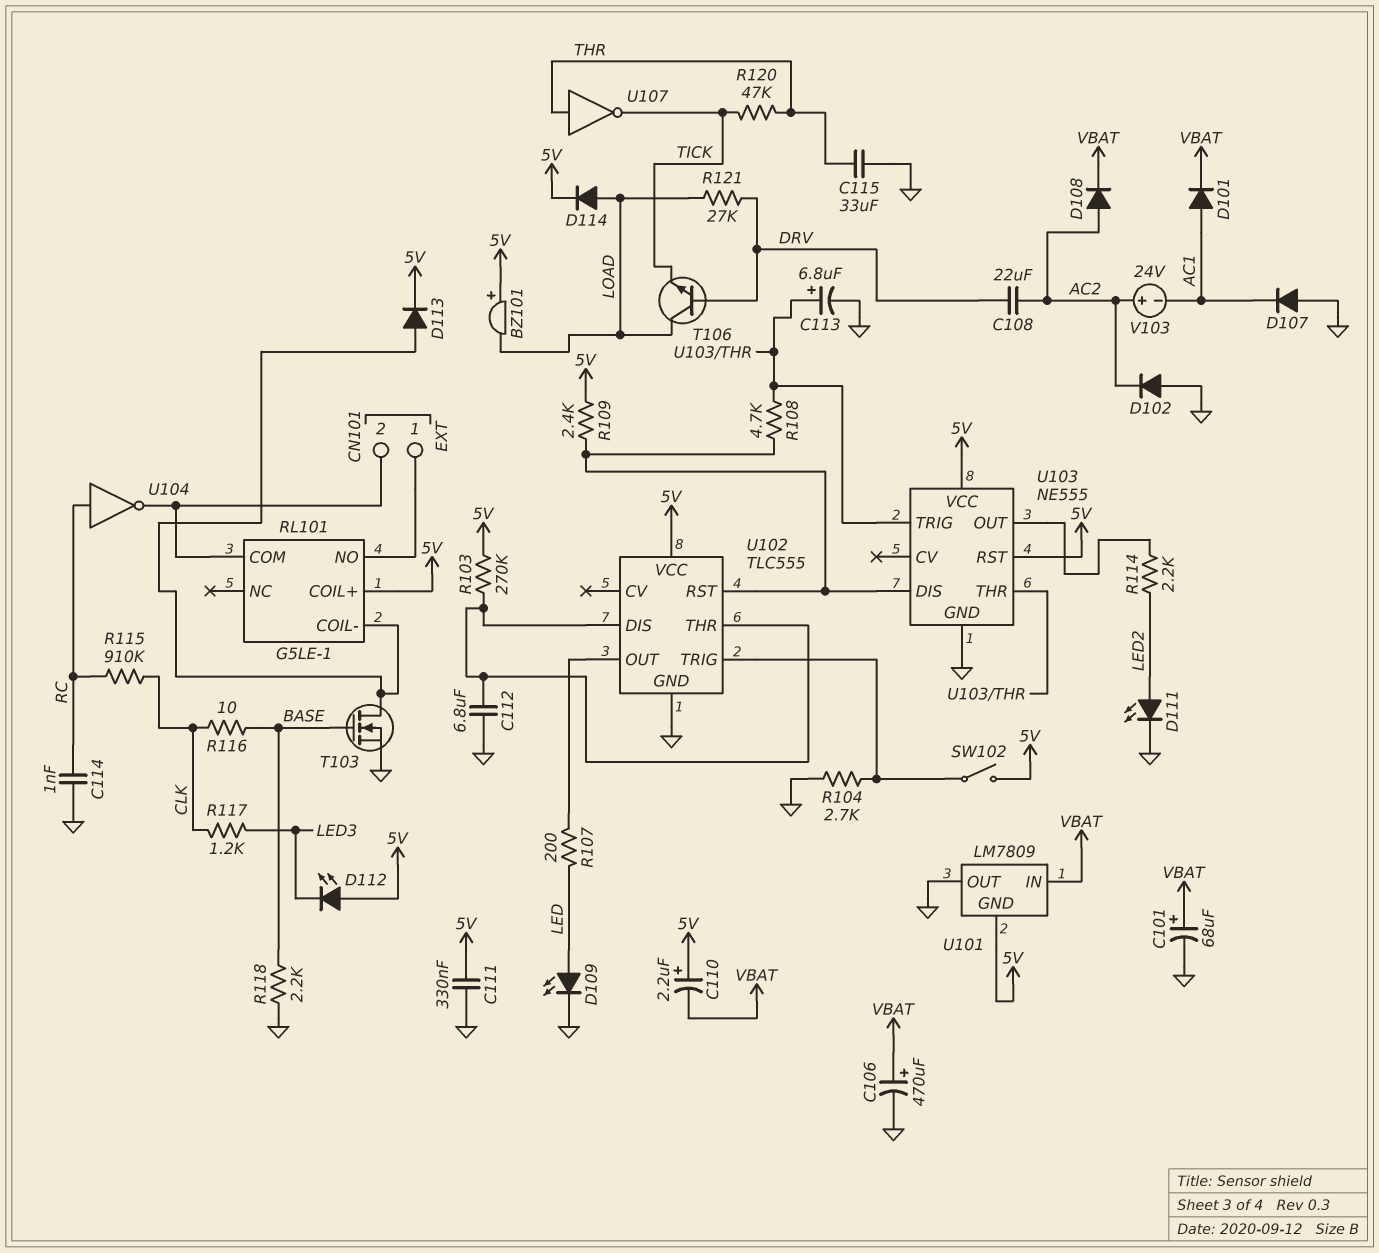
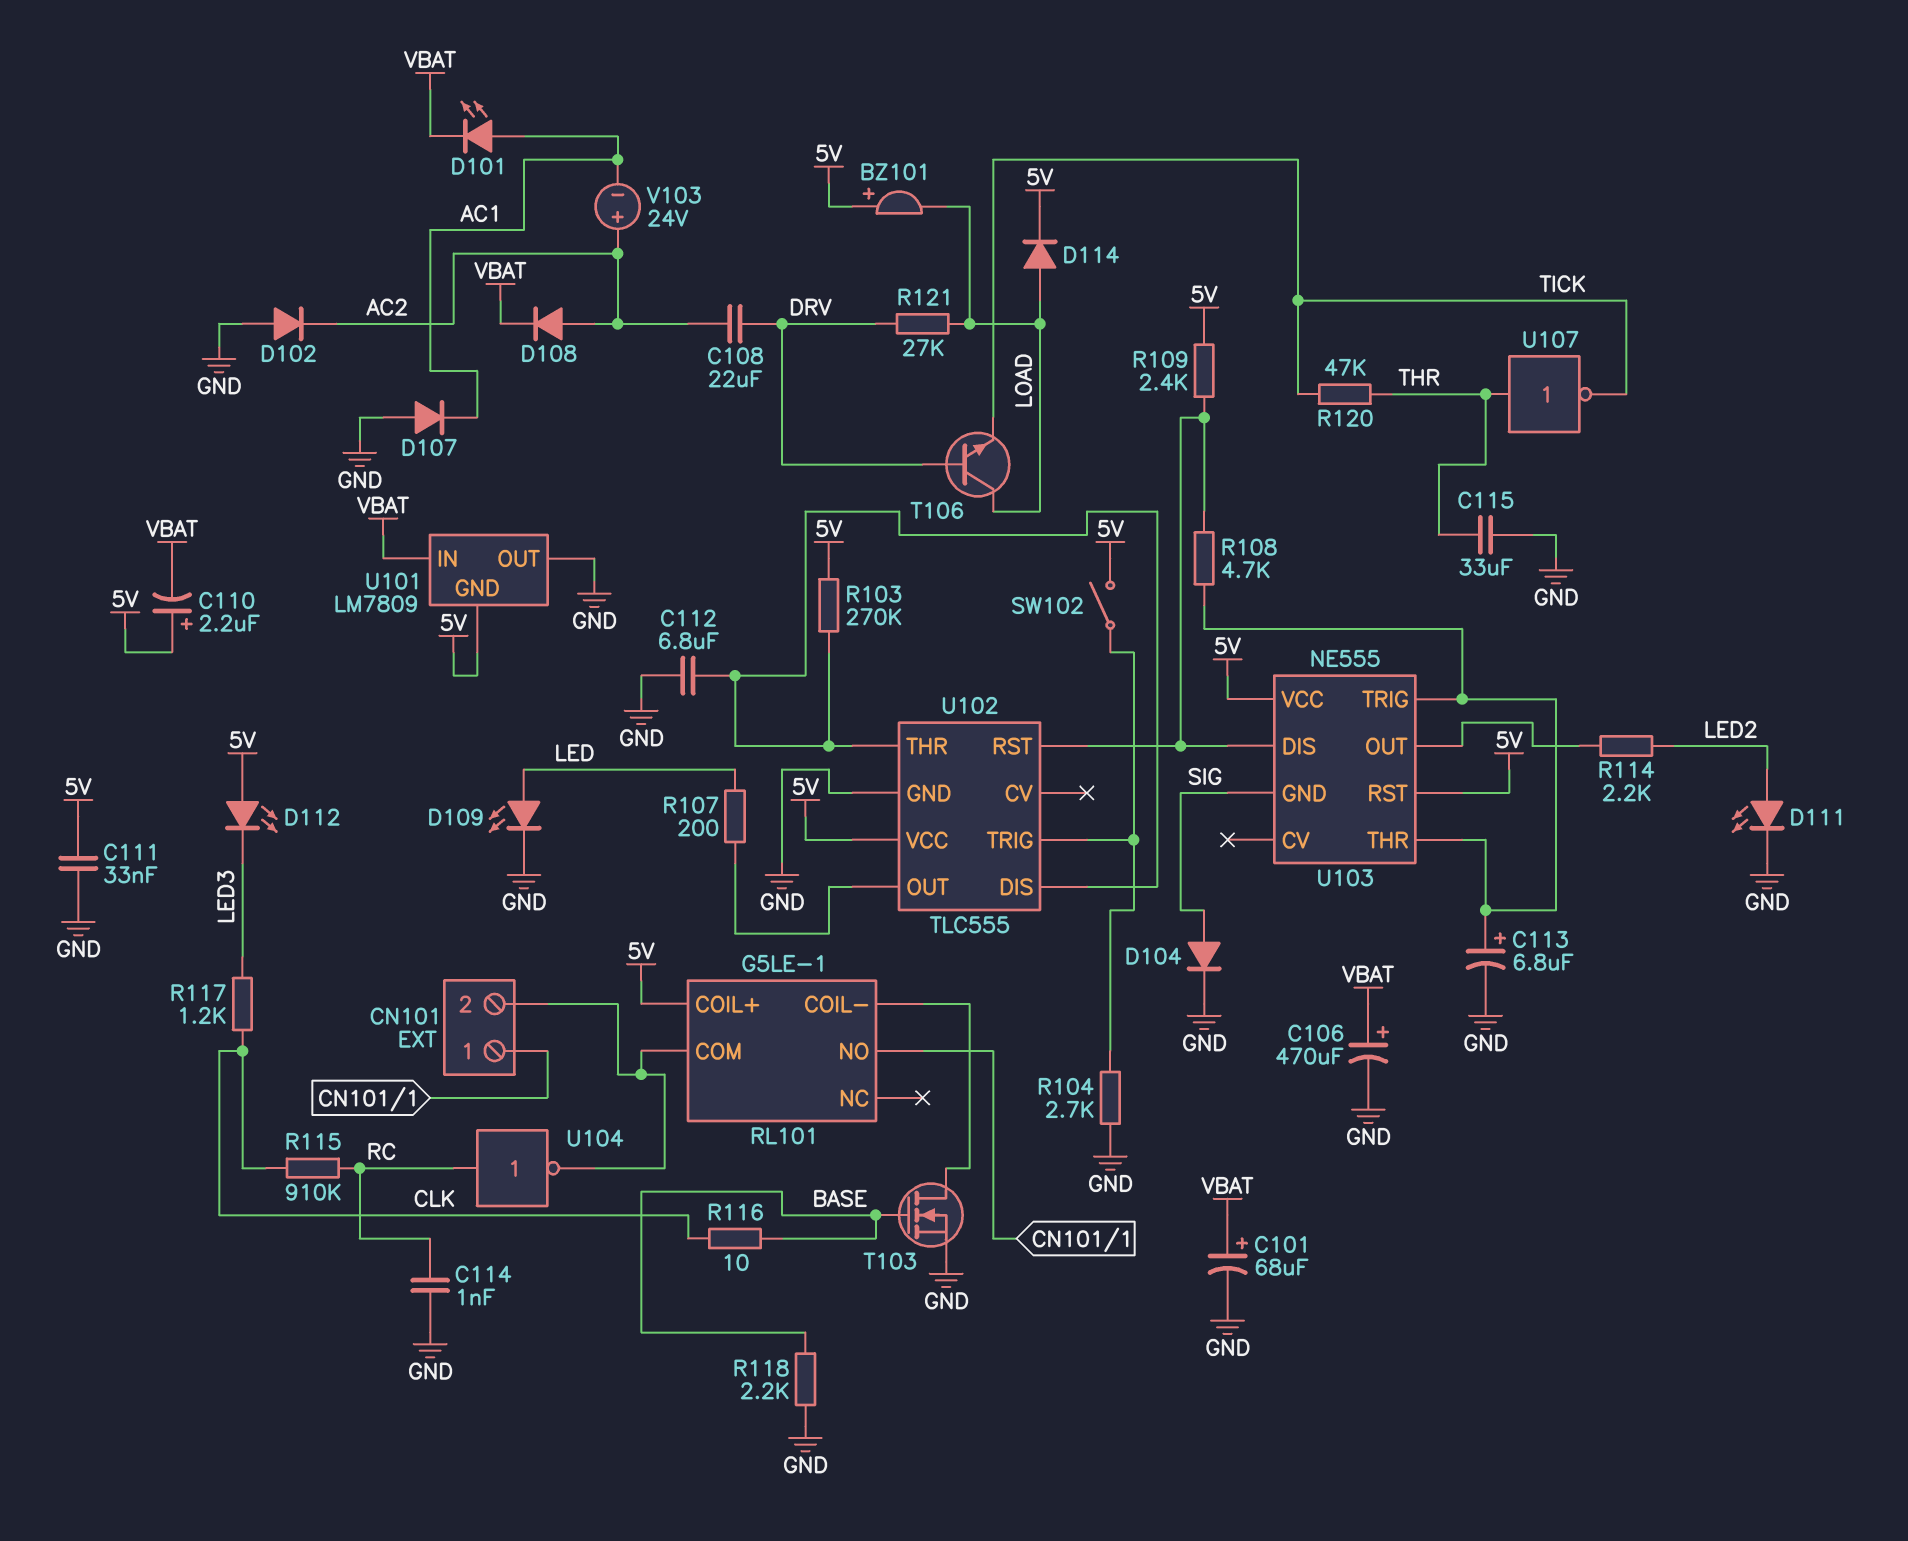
C111: 330nF (5V, GND) -> 33nF (5V, GND)
D101: diode (A AC1, K VBAT) -> LED (A AC1, K VBAT)
D104: none -> diode (A SIG, K GND)
D113: diode (A RL101/COIL-, K 5V) -> none
U103 pin GND: GND -> SIG

